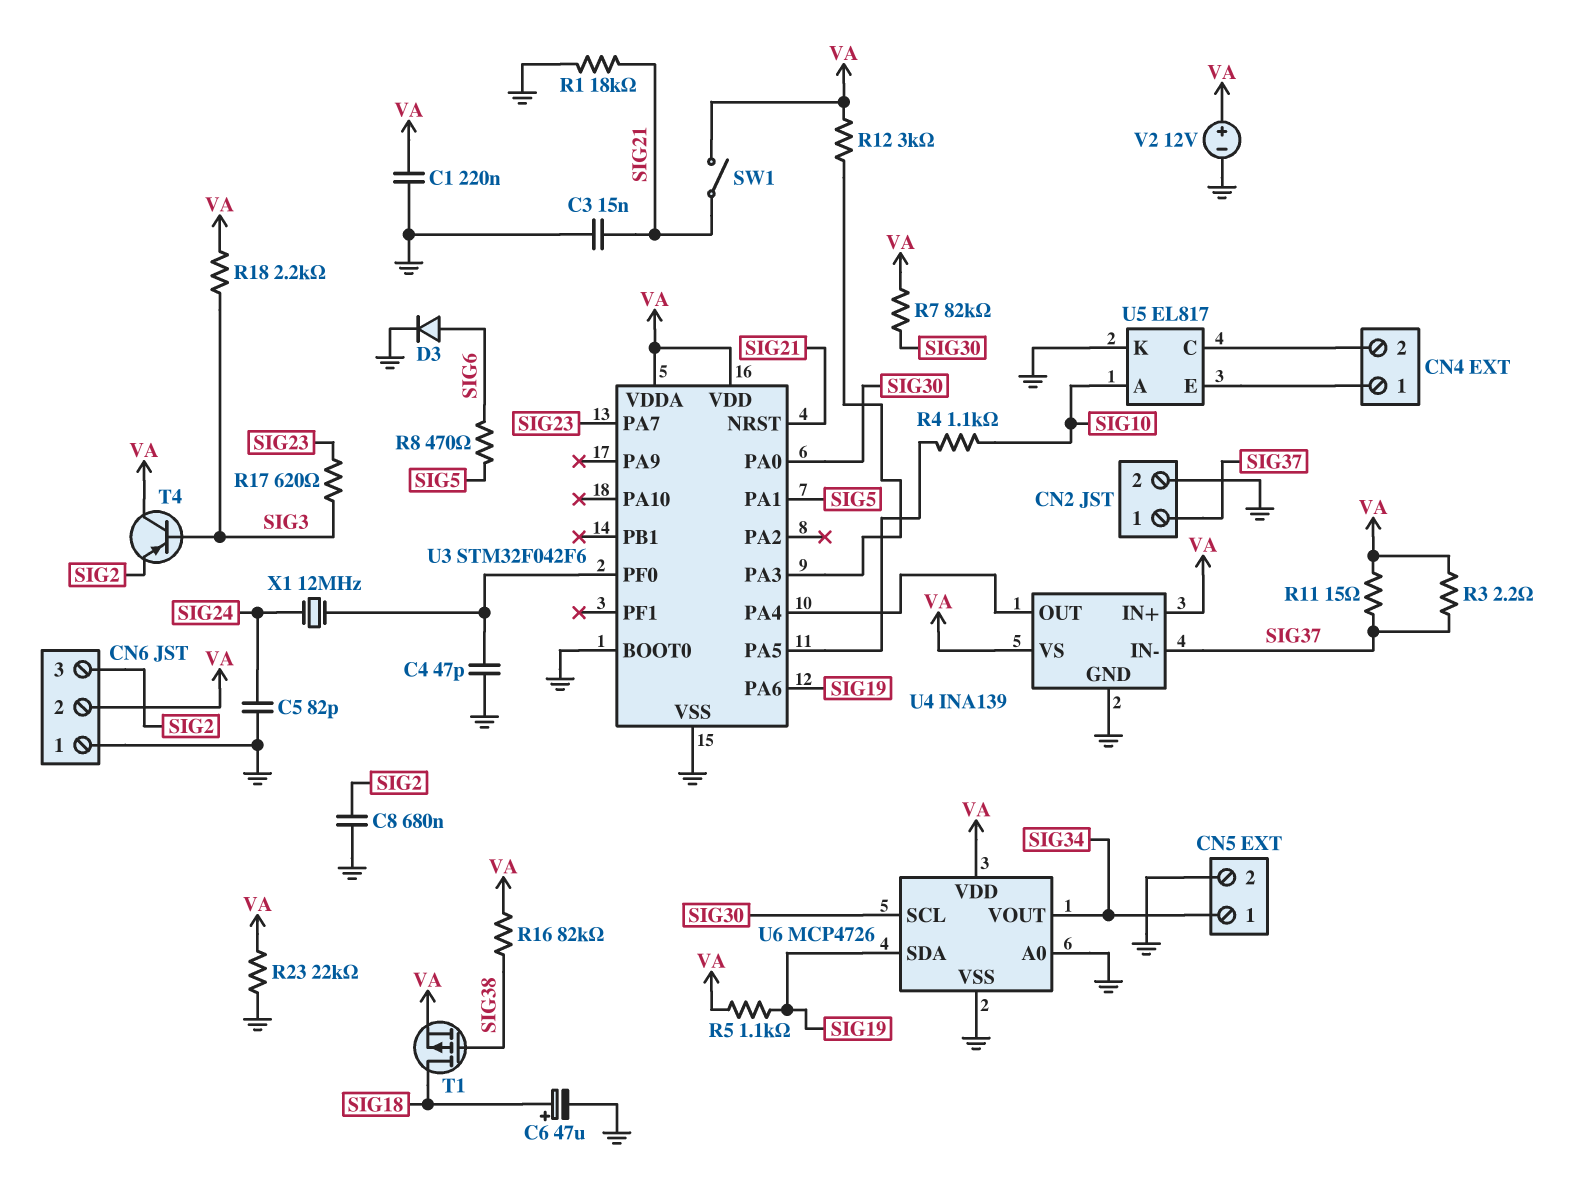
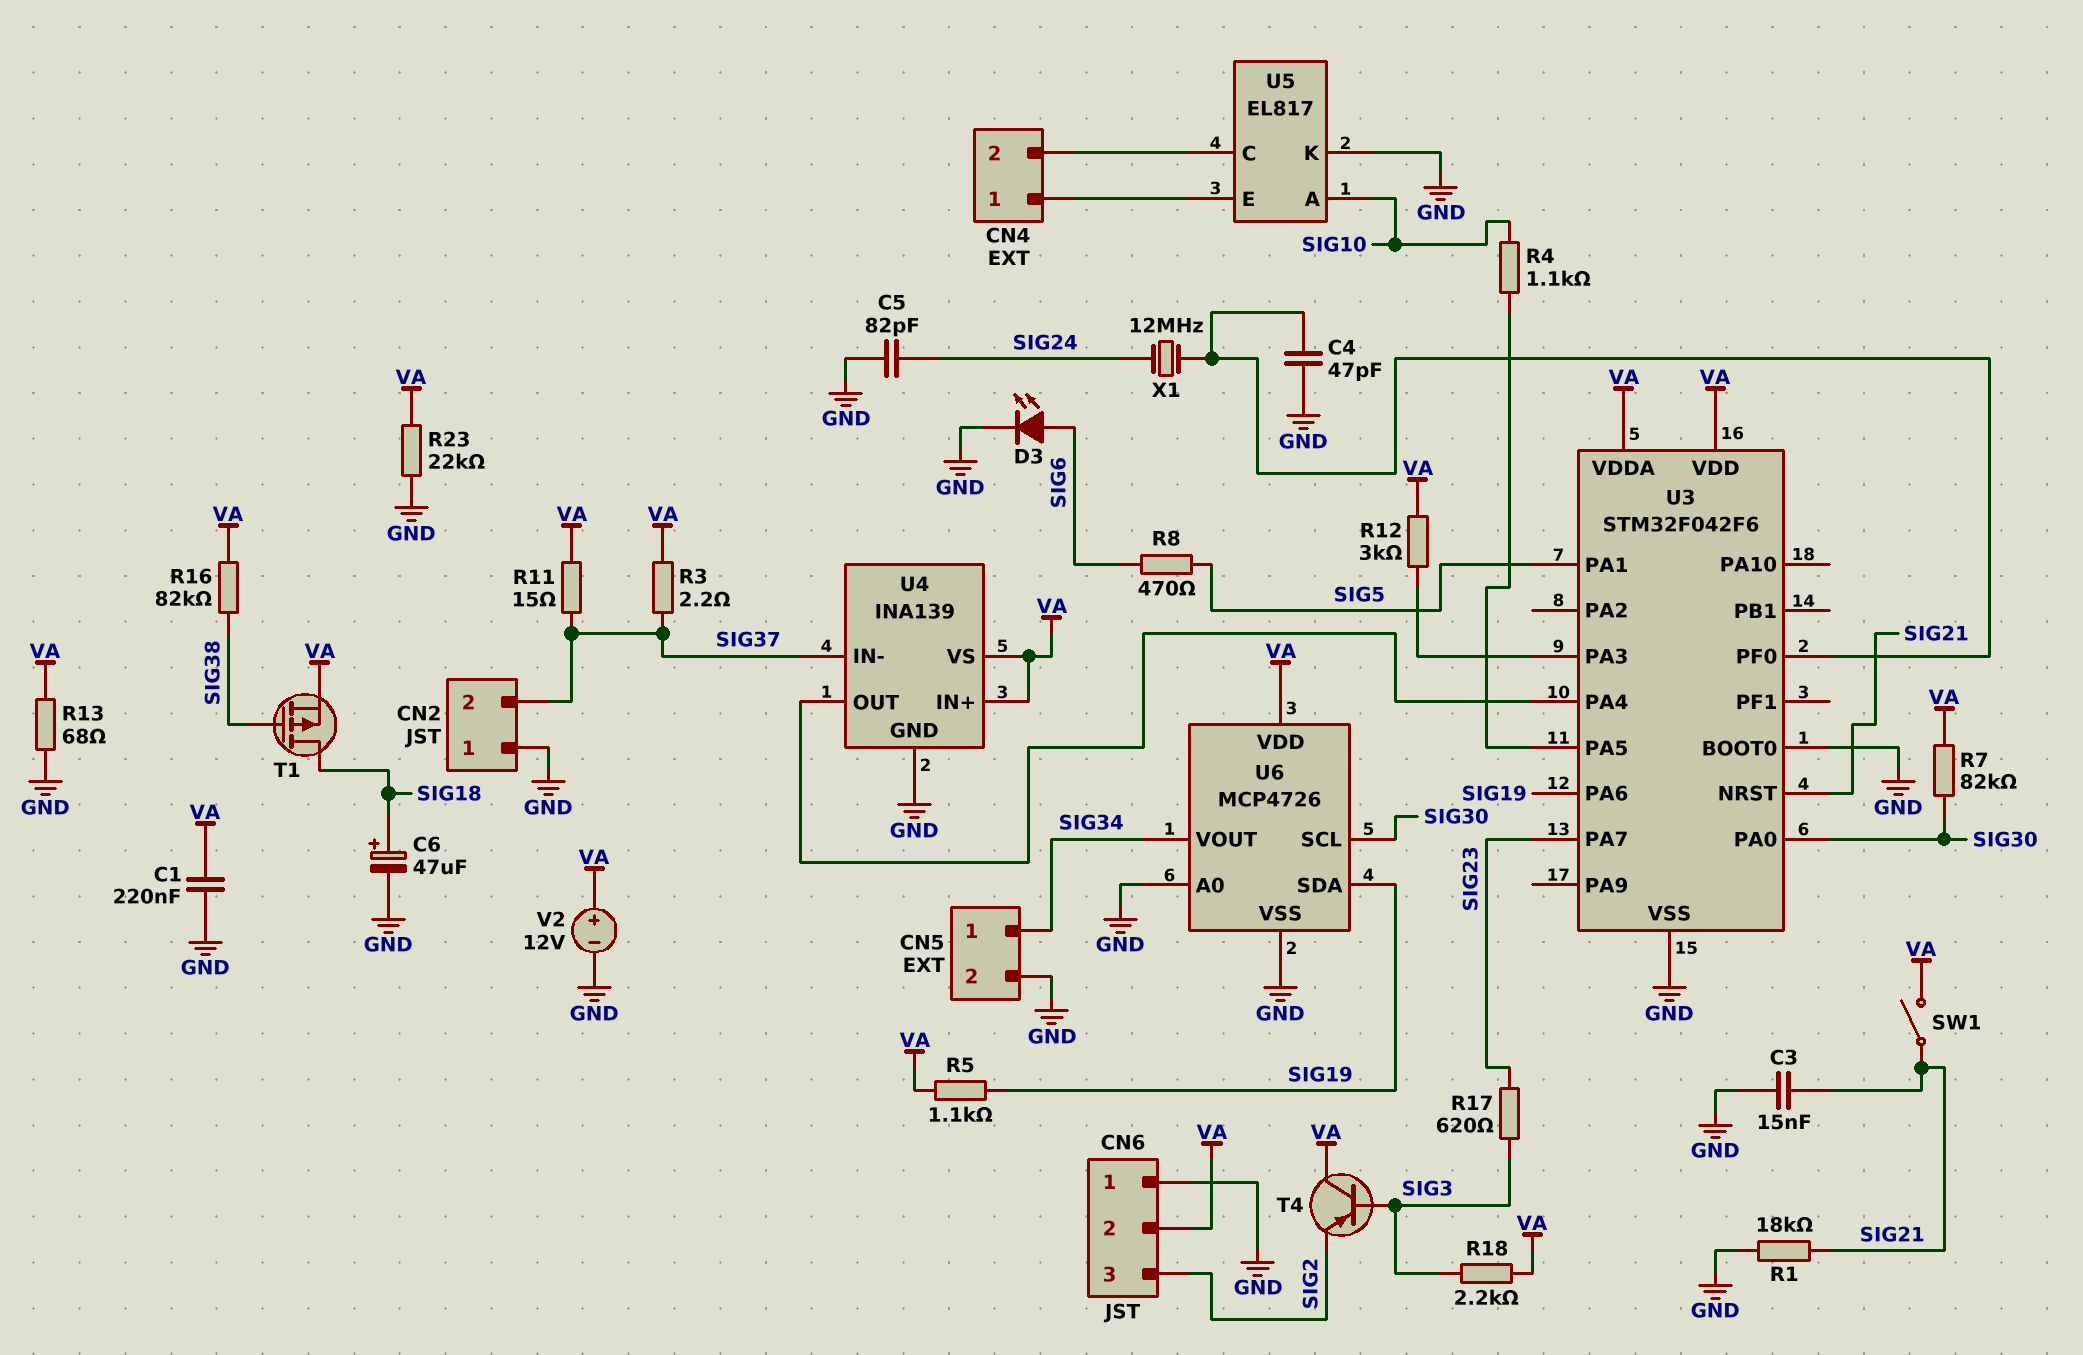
C8: 680nF (GND, SIG2) -> none
CN2 pin 1: SIG37 -> GND
CN2 pin 2: GND -> SIG37
D3: diode (A SIG6, K GND) -> LED (A SIG6, K GND)
R13: none -> 68 (GND, VA)

